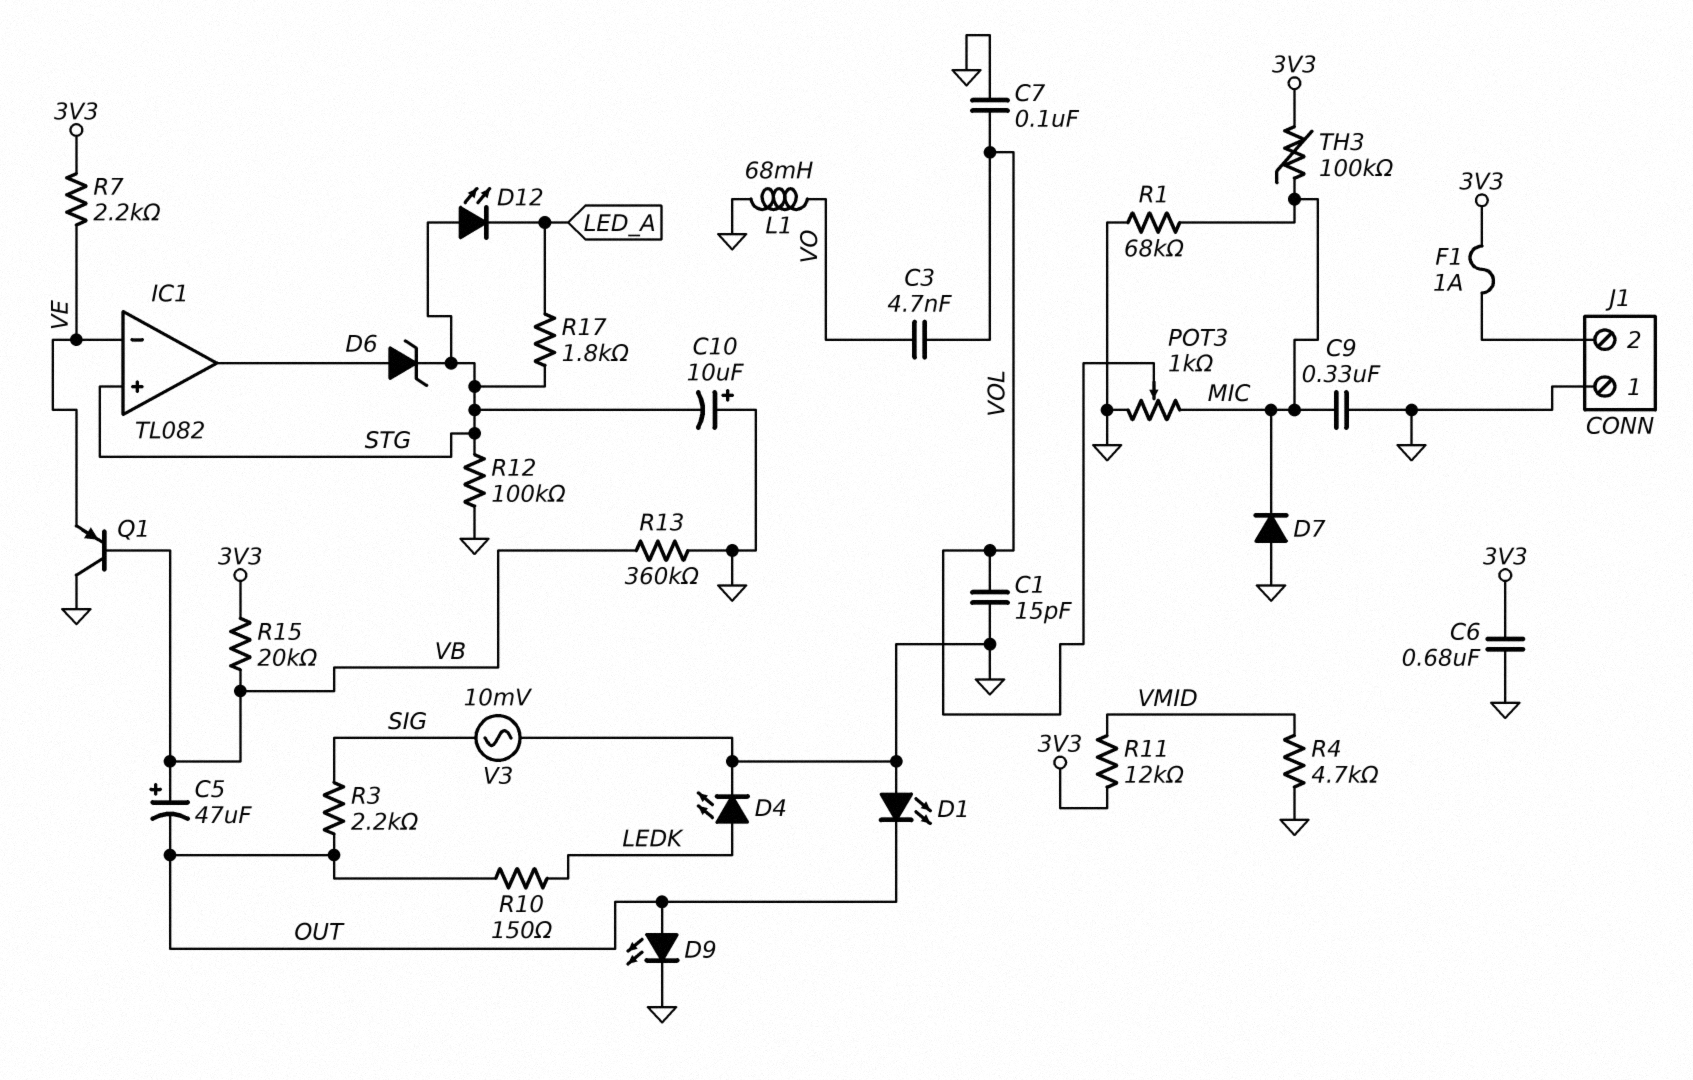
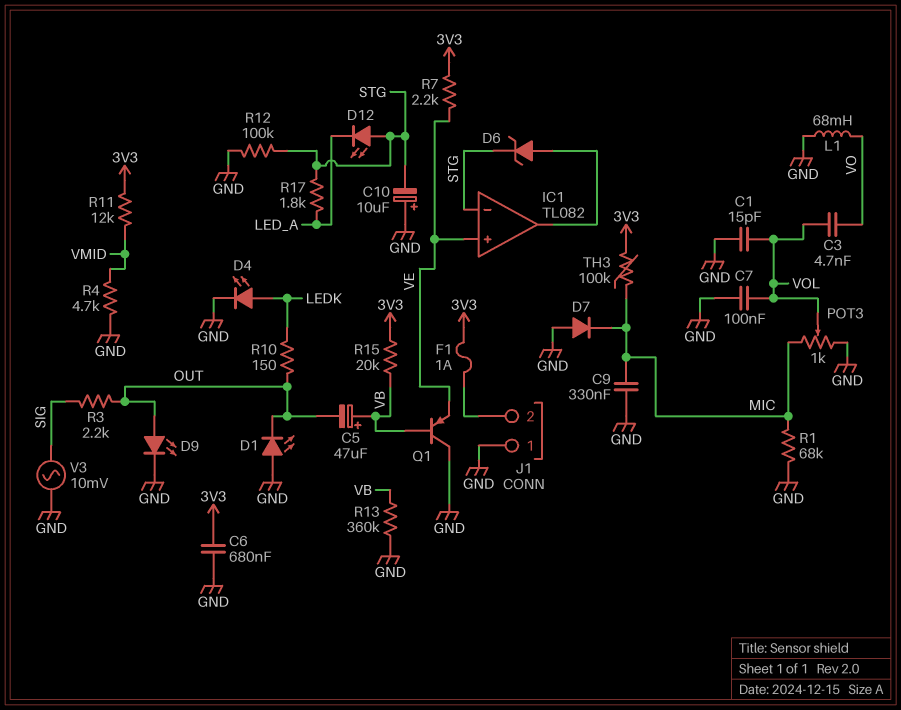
IC1 pin in+: STG -> VE
IC1 pin in-: VE -> STG

